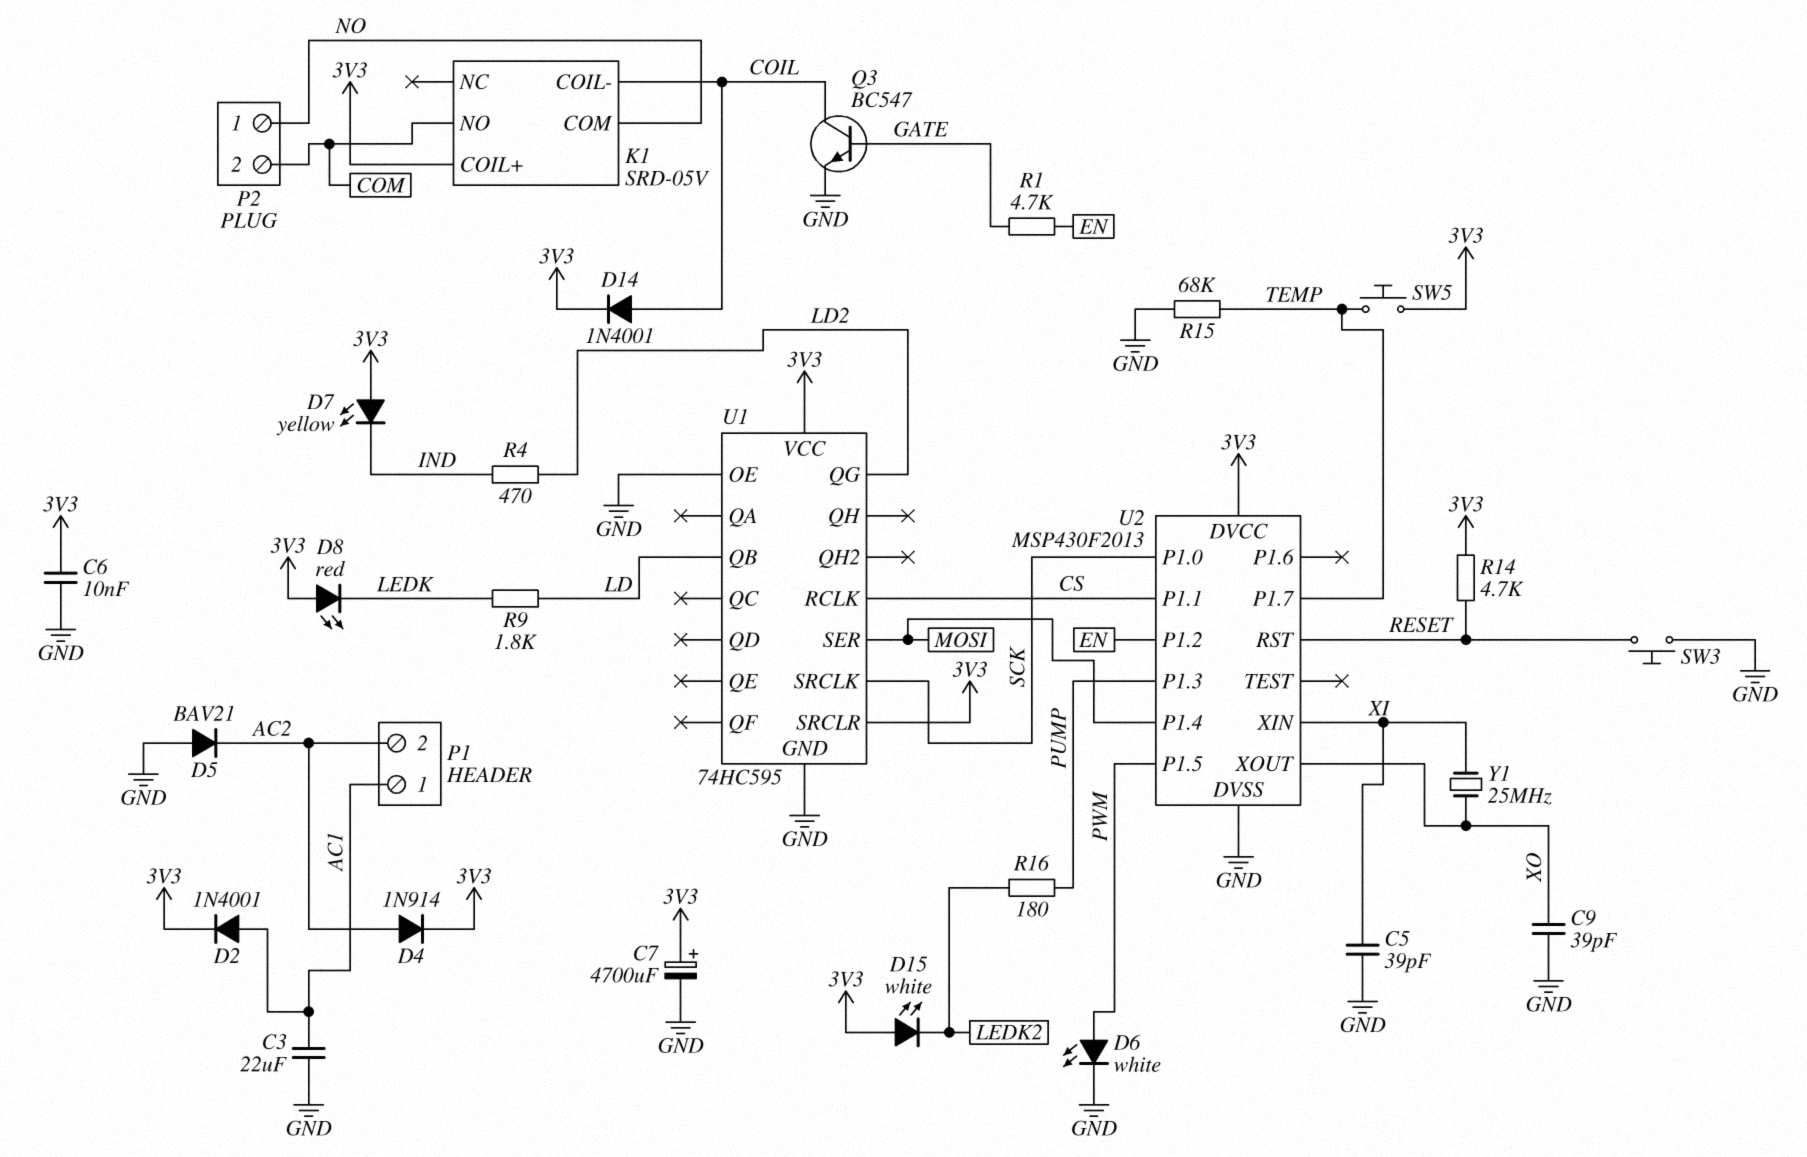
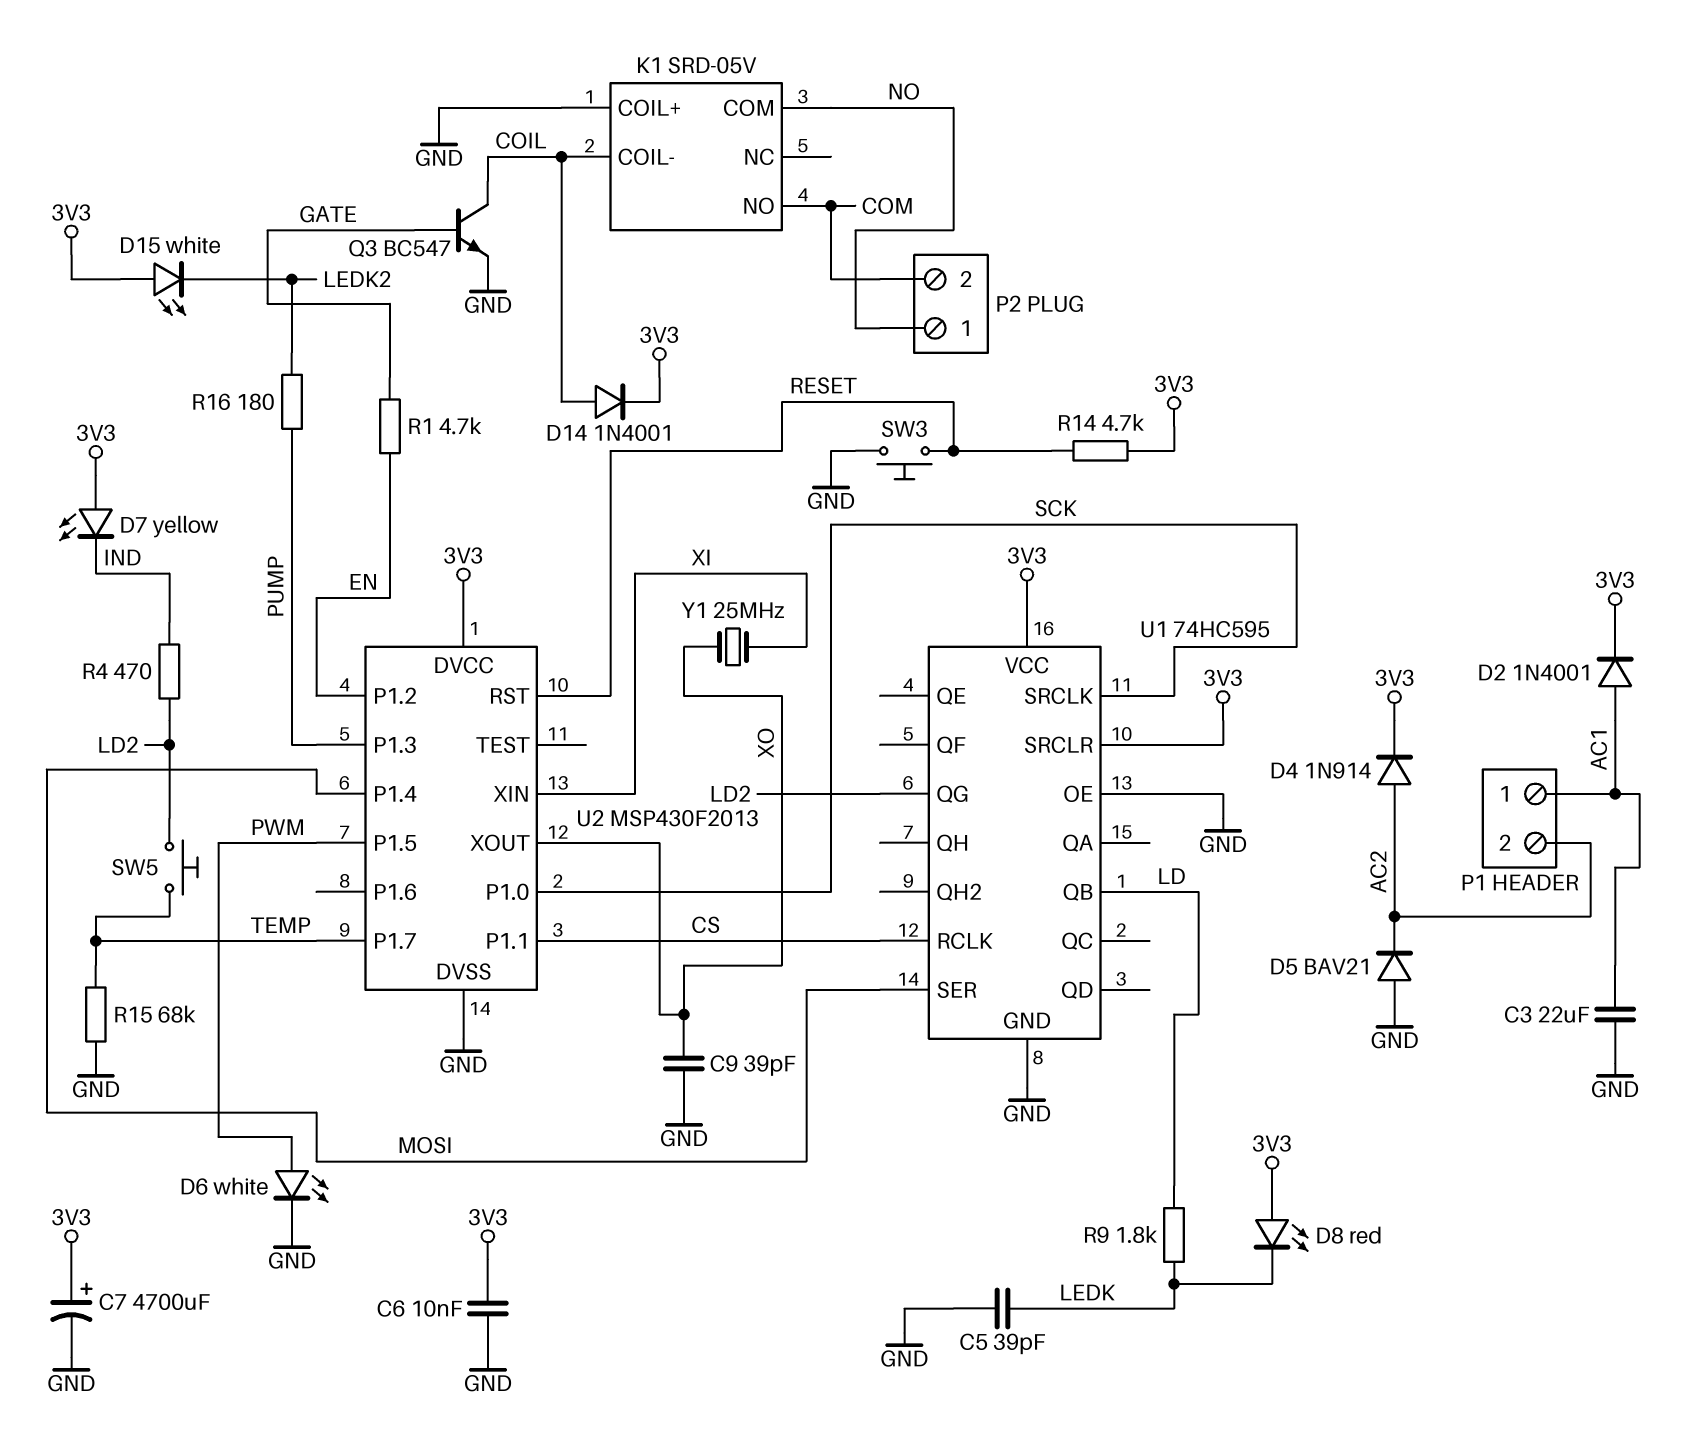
C5: 39pF (GND, XI) -> 39pF (GND, LEDK)
K1 pin COIL+: 3V3 -> GND
SW5: button (3V3, TEMP) -> button (LD2, TEMP)

